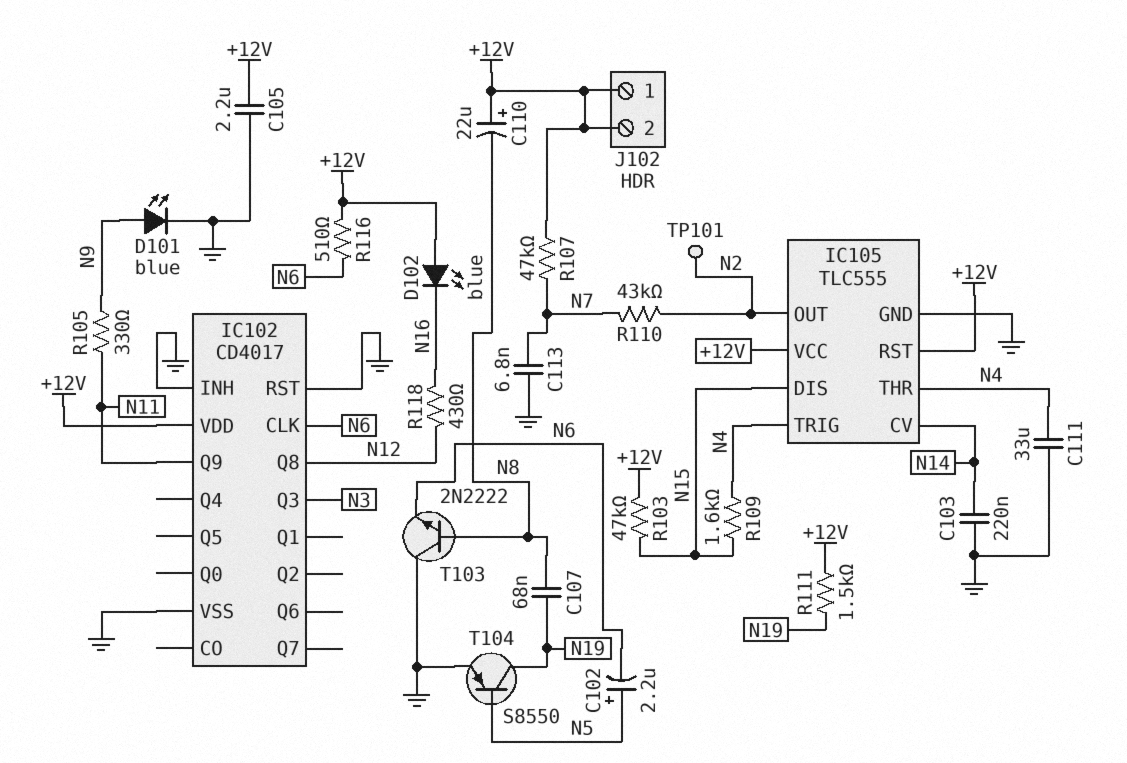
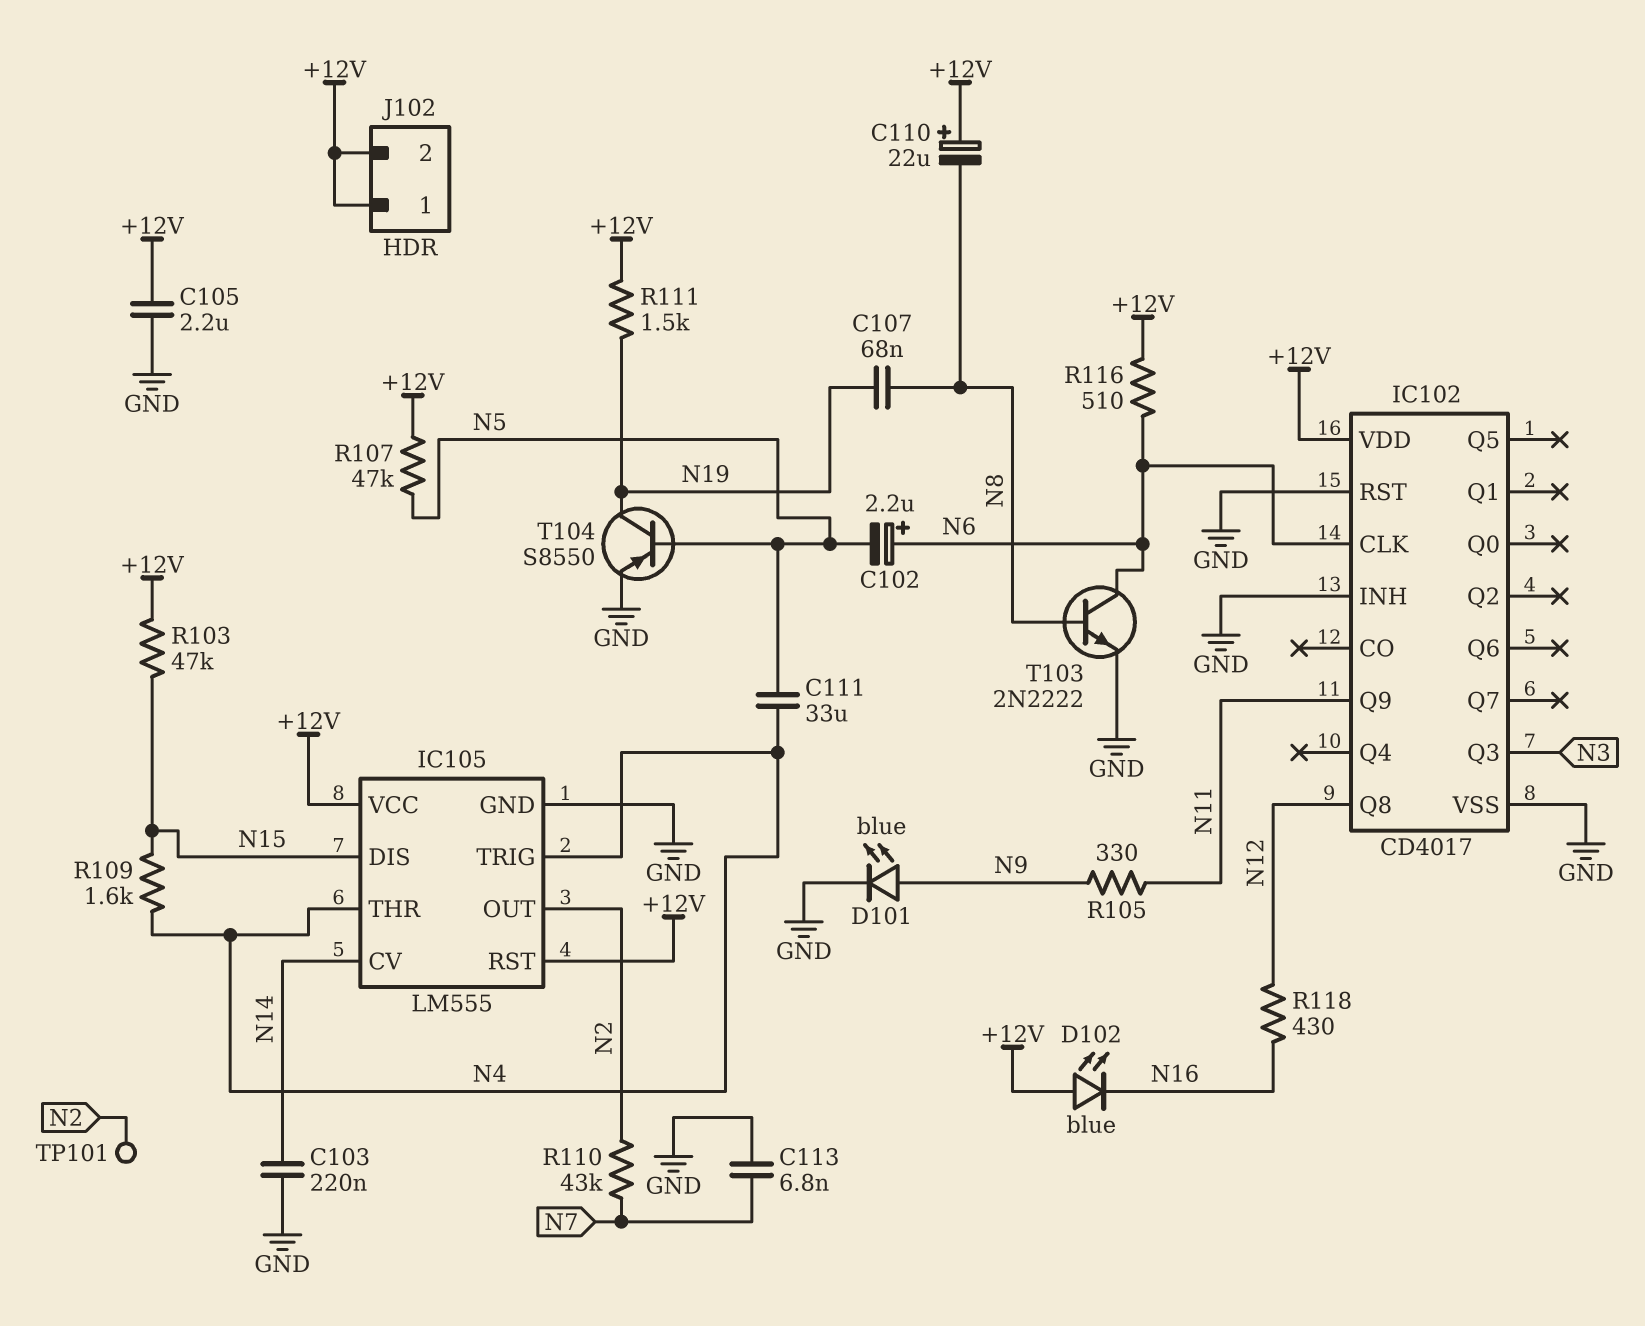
C102: 2.2uF (plus N5, minus N6) -> 2.2uF (plus N6, minus N5)
C111: 33uF (GND, N4) -> 33uF (N4, N5)
IC105: TLC555 -> LM555
R107: 47k (+12V, N7) -> 47k (+12V, N5)
T103: NPN 2N2222 (B N8, C GND, E N6) -> NPN 2N2222 (B N8, C N6, E GND)

